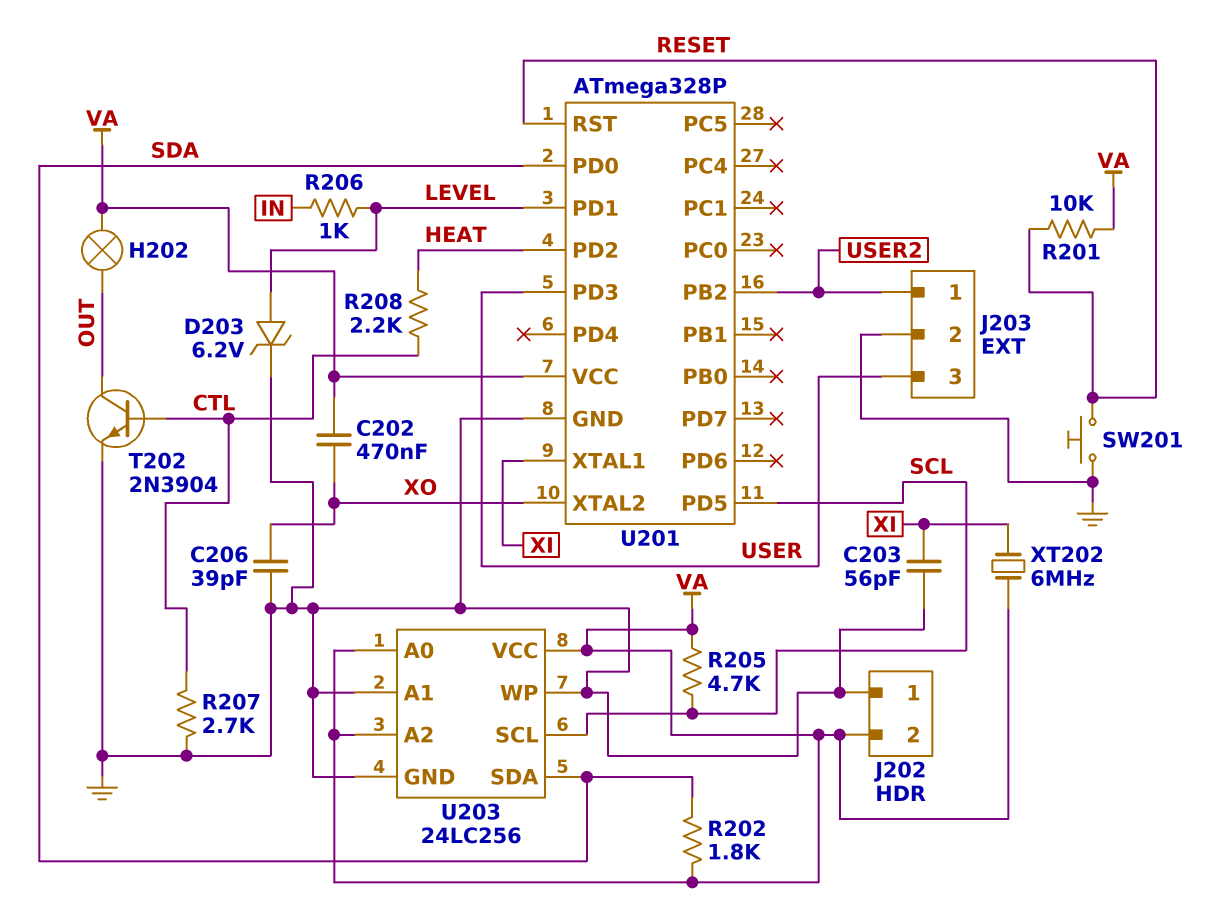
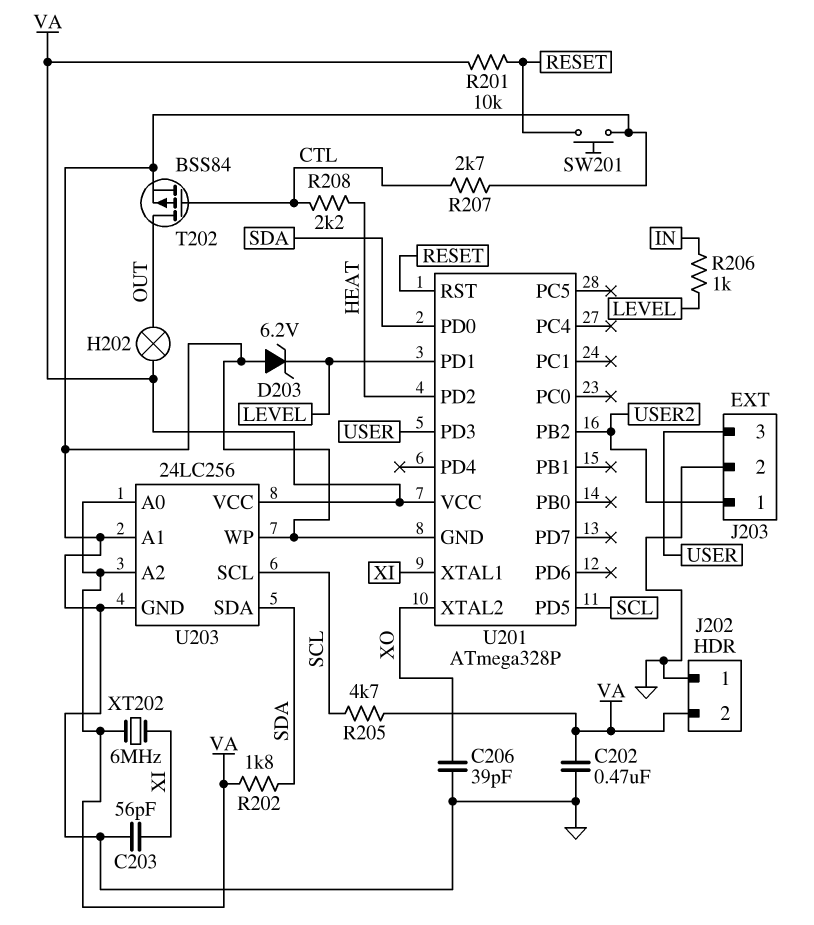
C202: 470nF (VA, XO) -> 470nF (GND, VA)
D203: zener 6.2V (A LEVEL, K GND) -> zener 6.2V (A GND, K LEVEL)
T202: NPN 2N3904 (B CTL, C OUT, E GND) -> PMOS BSS84 (G CTL, D OUT, S GND)

